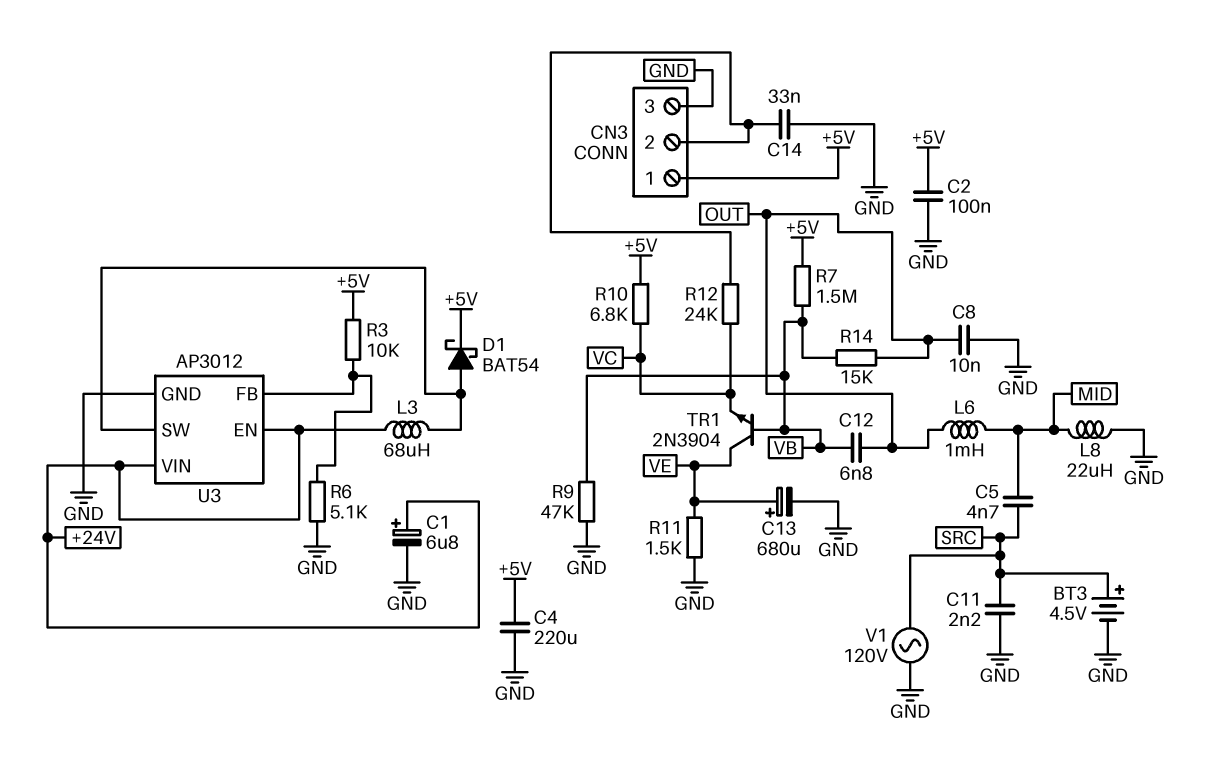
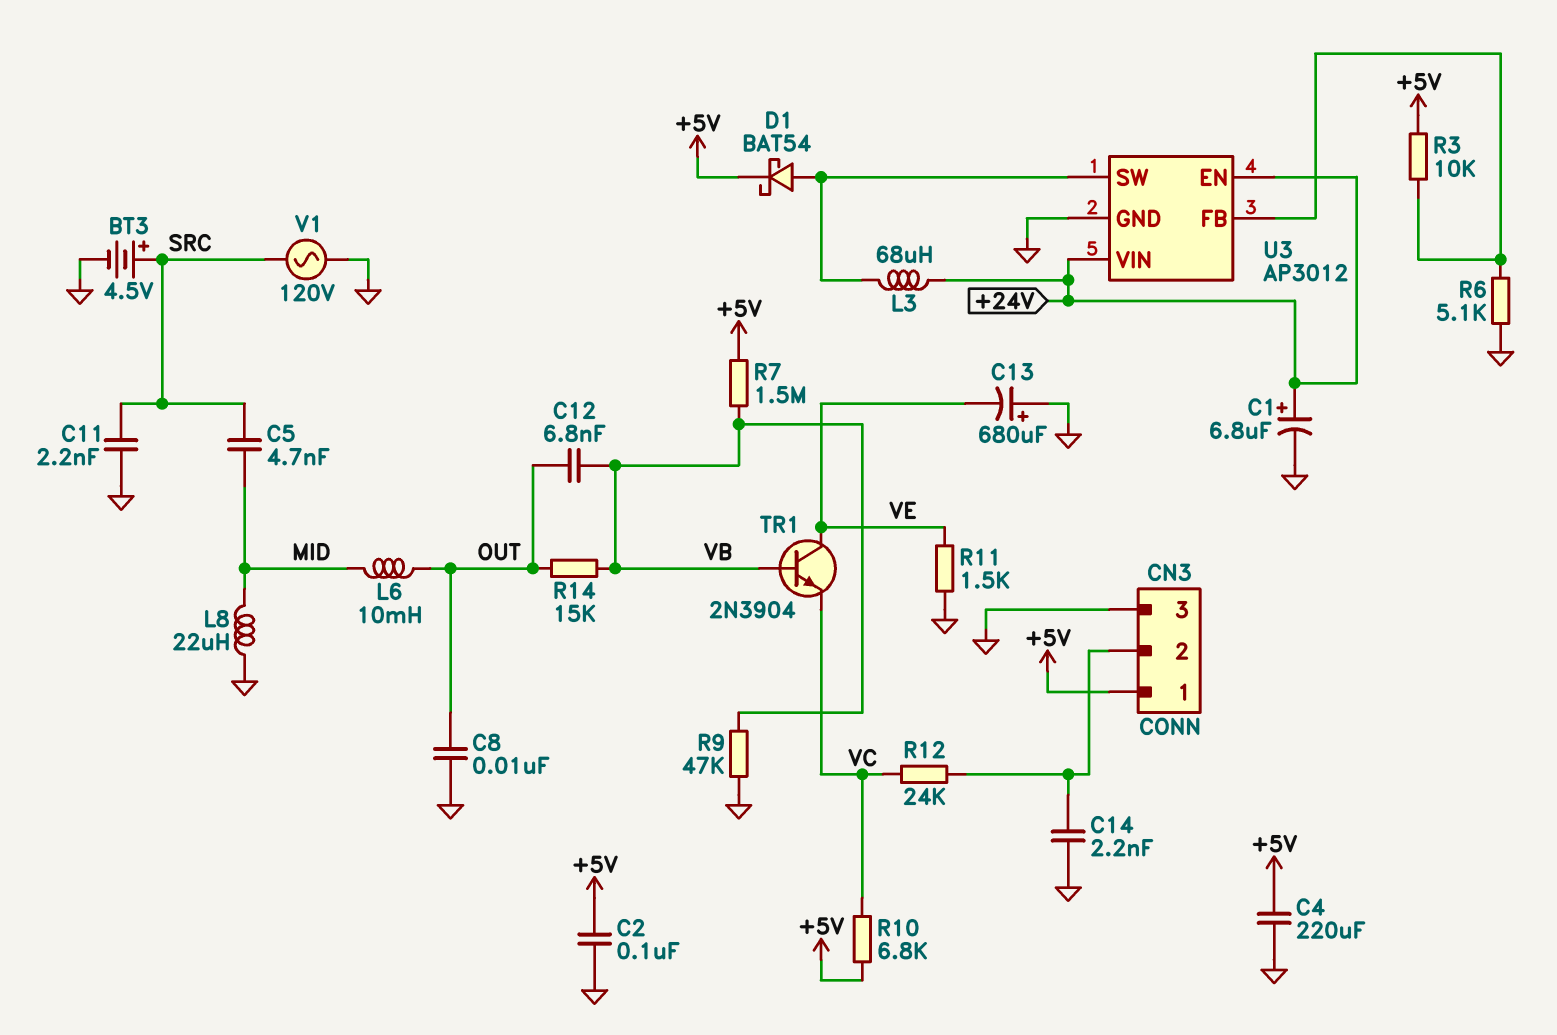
C13: 680uF (plus VE, minus GND) -> 680uF (plus GND, minus VE)
C14: 33nF (CN3/2, GND) -> 2.2nF (CN3/2, GND)
L6: 1mH (MID, OUT) -> 10mH (MID, OUT)

